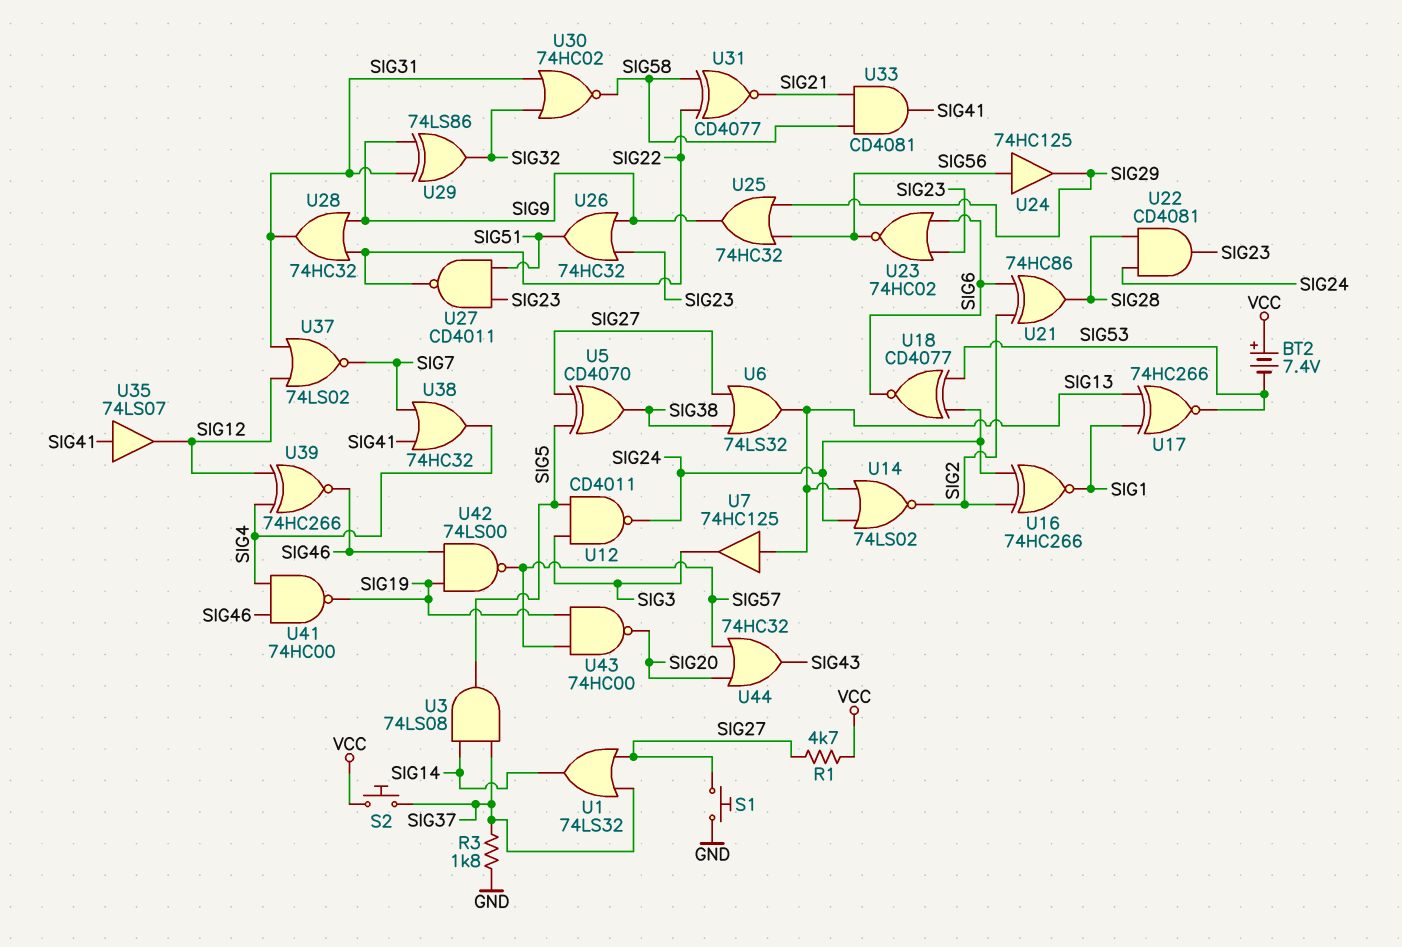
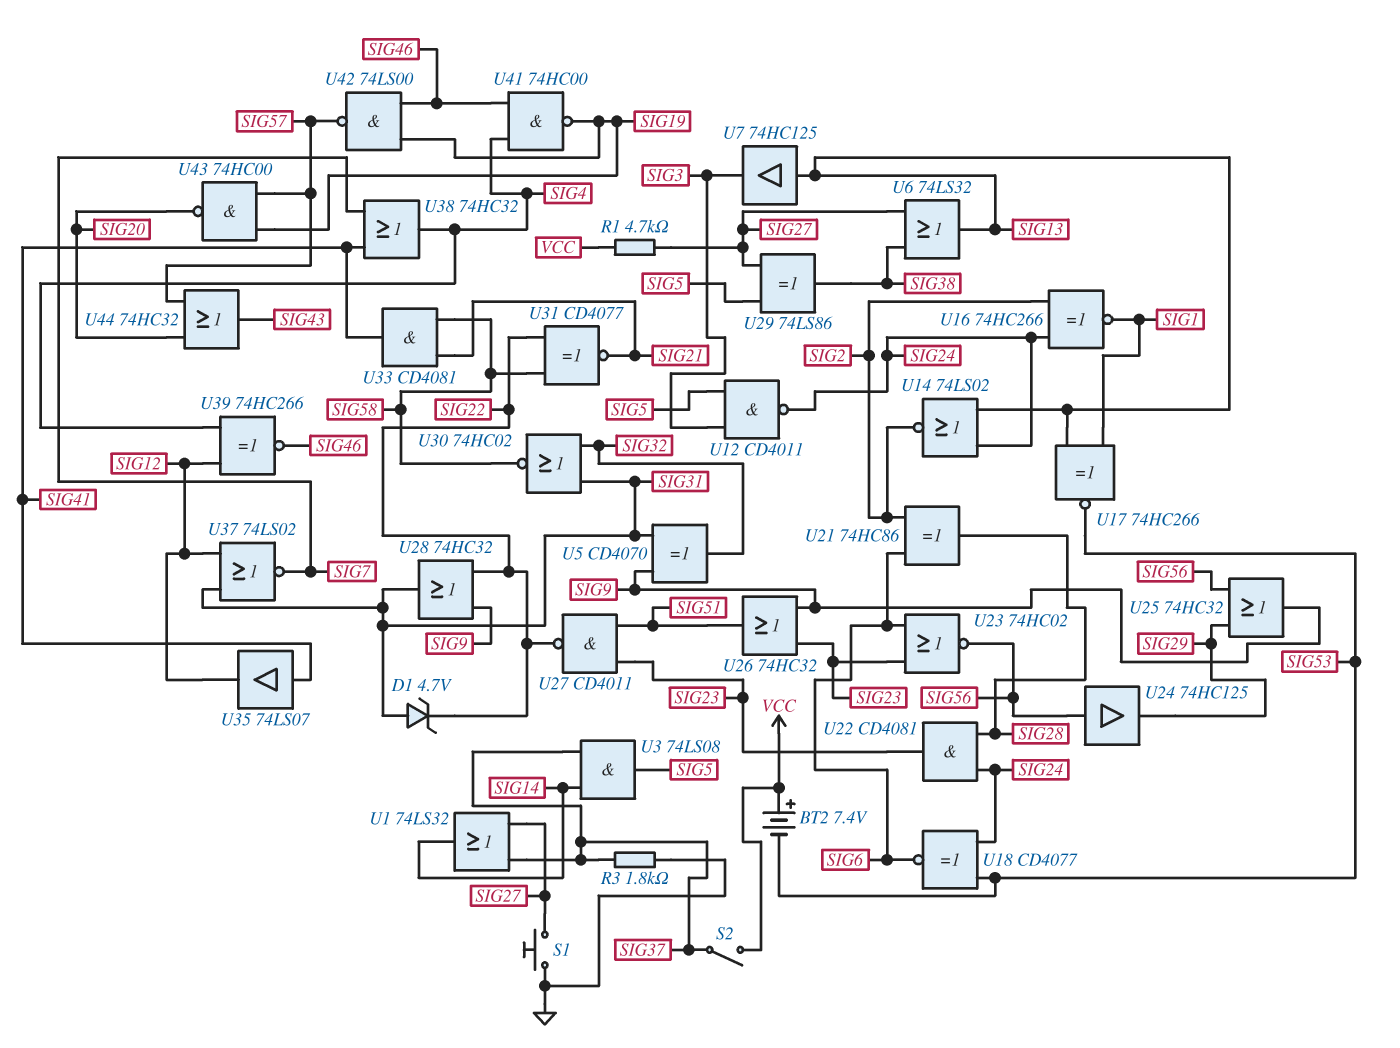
D1: none -> zener 4.7V (A SIG31, K SIG22)
S2: button (SIG37, VCC) -> switch (SIG37, VCC)
U5: XOR CD4070 (in SIG5, in SIG27, out SIG38) -> XOR CD4070 (in SIG9, in SIG31, out SIG32)
U29: XOR 74LS86 (in SIG9, in SIG31, out SIG32) -> XOR 74LS86 (in SIG5, in SIG27, out SIG38)

